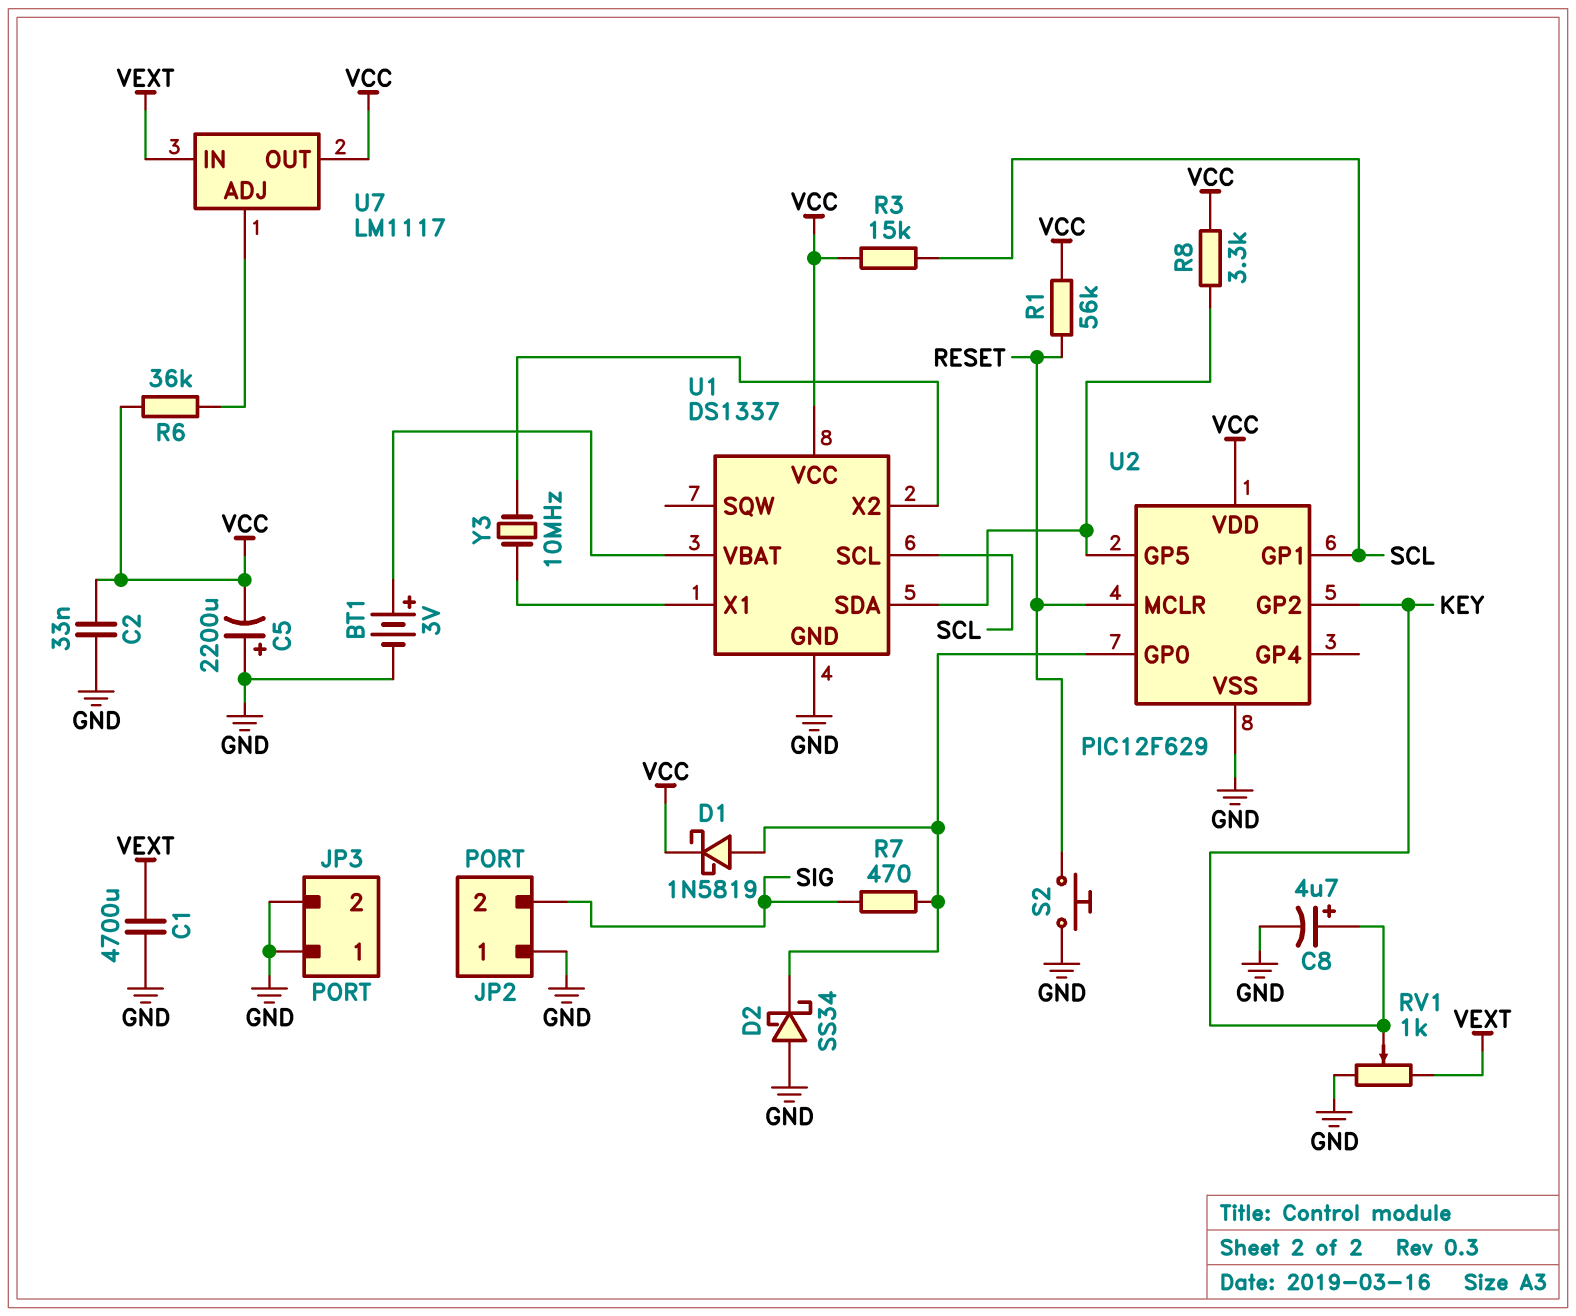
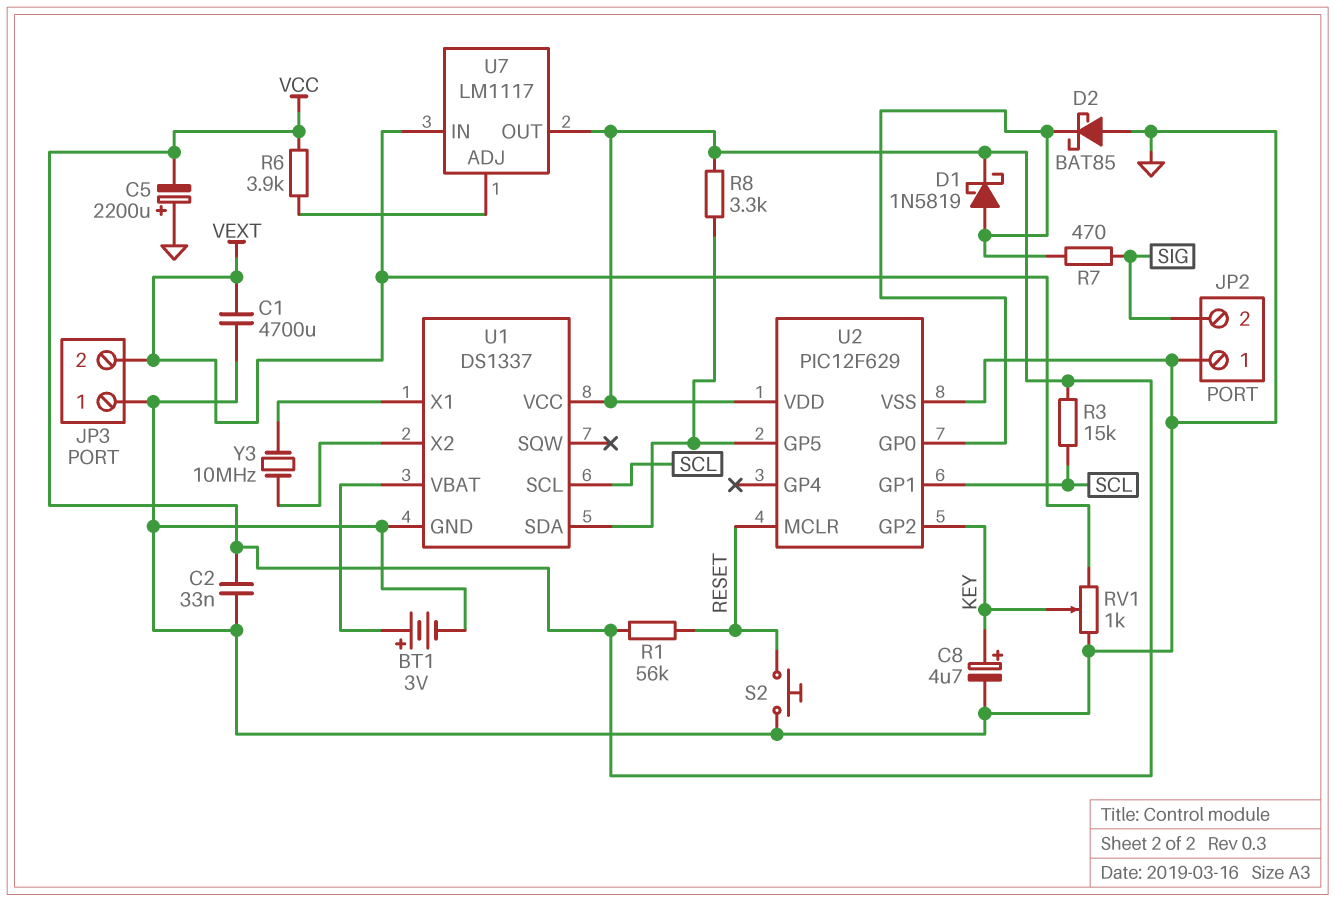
D2: schottky SS34 (A GND, K U2/GP0) -> schottky BAT85 (A GND, K U2/GP0)
JP3 pin 2: GND -> VEXT
R6: 36k (U7/ADJ, VCC) -> 3.9k (U7/ADJ, VCC)

